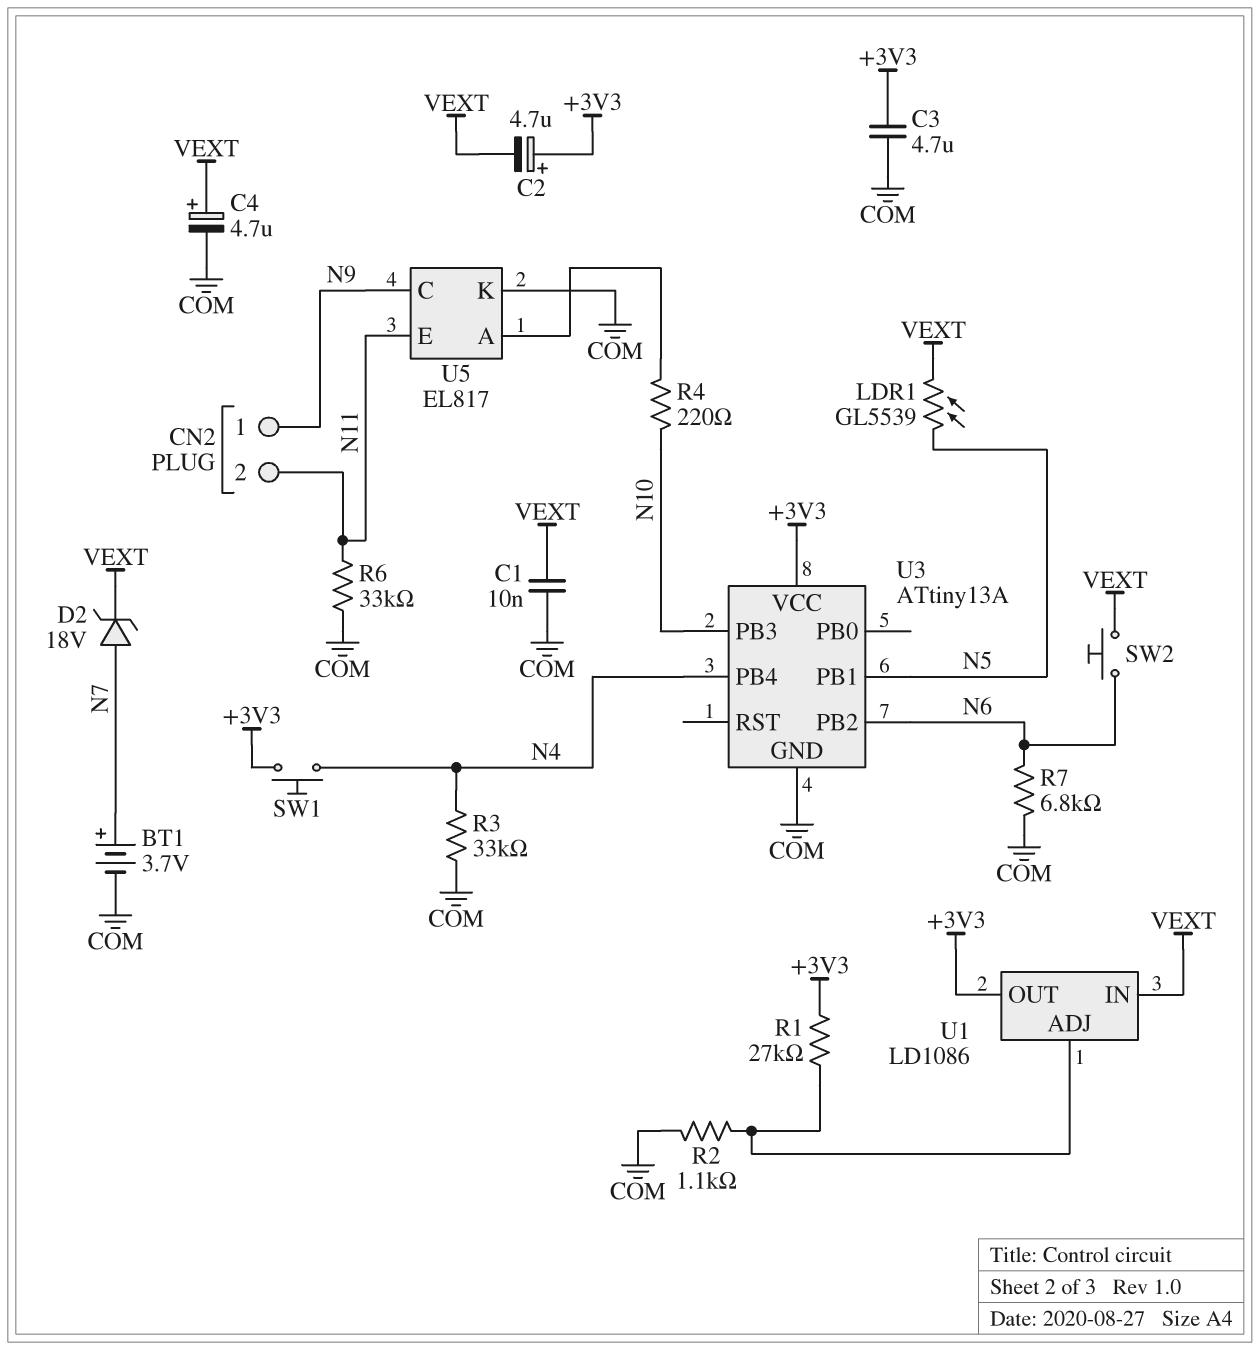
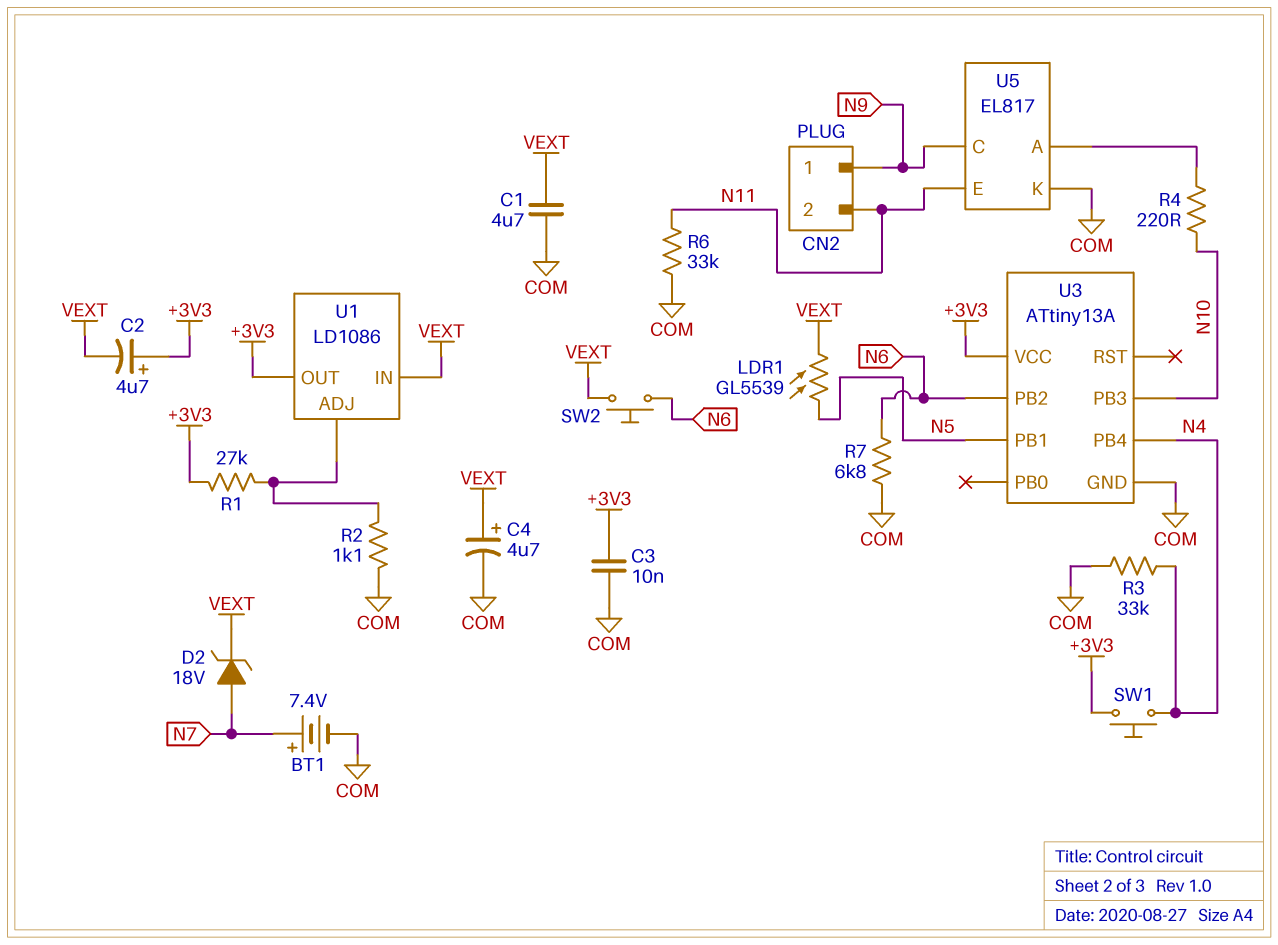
BT1: 3.7V (plus N7, minus COM) -> 7.4V (plus N7, minus COM)
C1: 10nF (COM, VEXT) -> 4.7uF (COM, VEXT)
C3: 4.7uF (+3V3, COM) -> 10nF (+3V3, COM)

